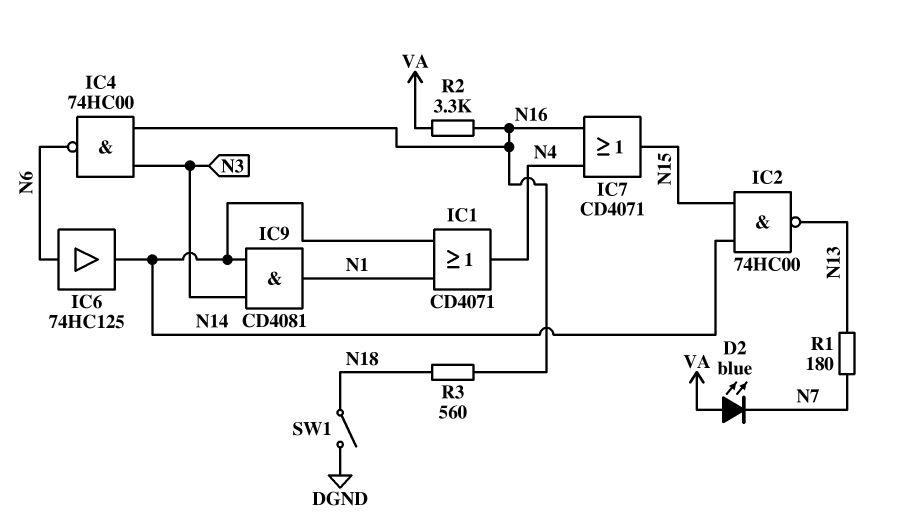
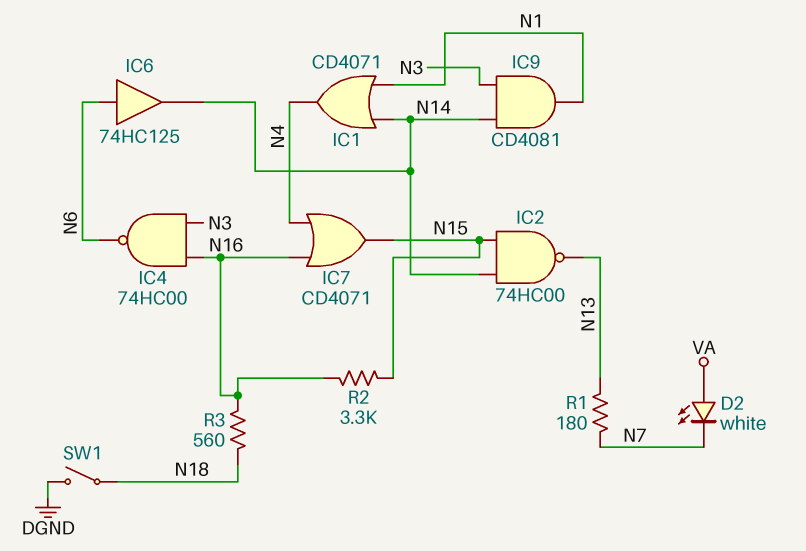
D2: LED blue (A VA, K N7) -> LED white (A VA, K N7)
R2: 3.3k (N16, VA) -> 3.3k (N15, N16)

